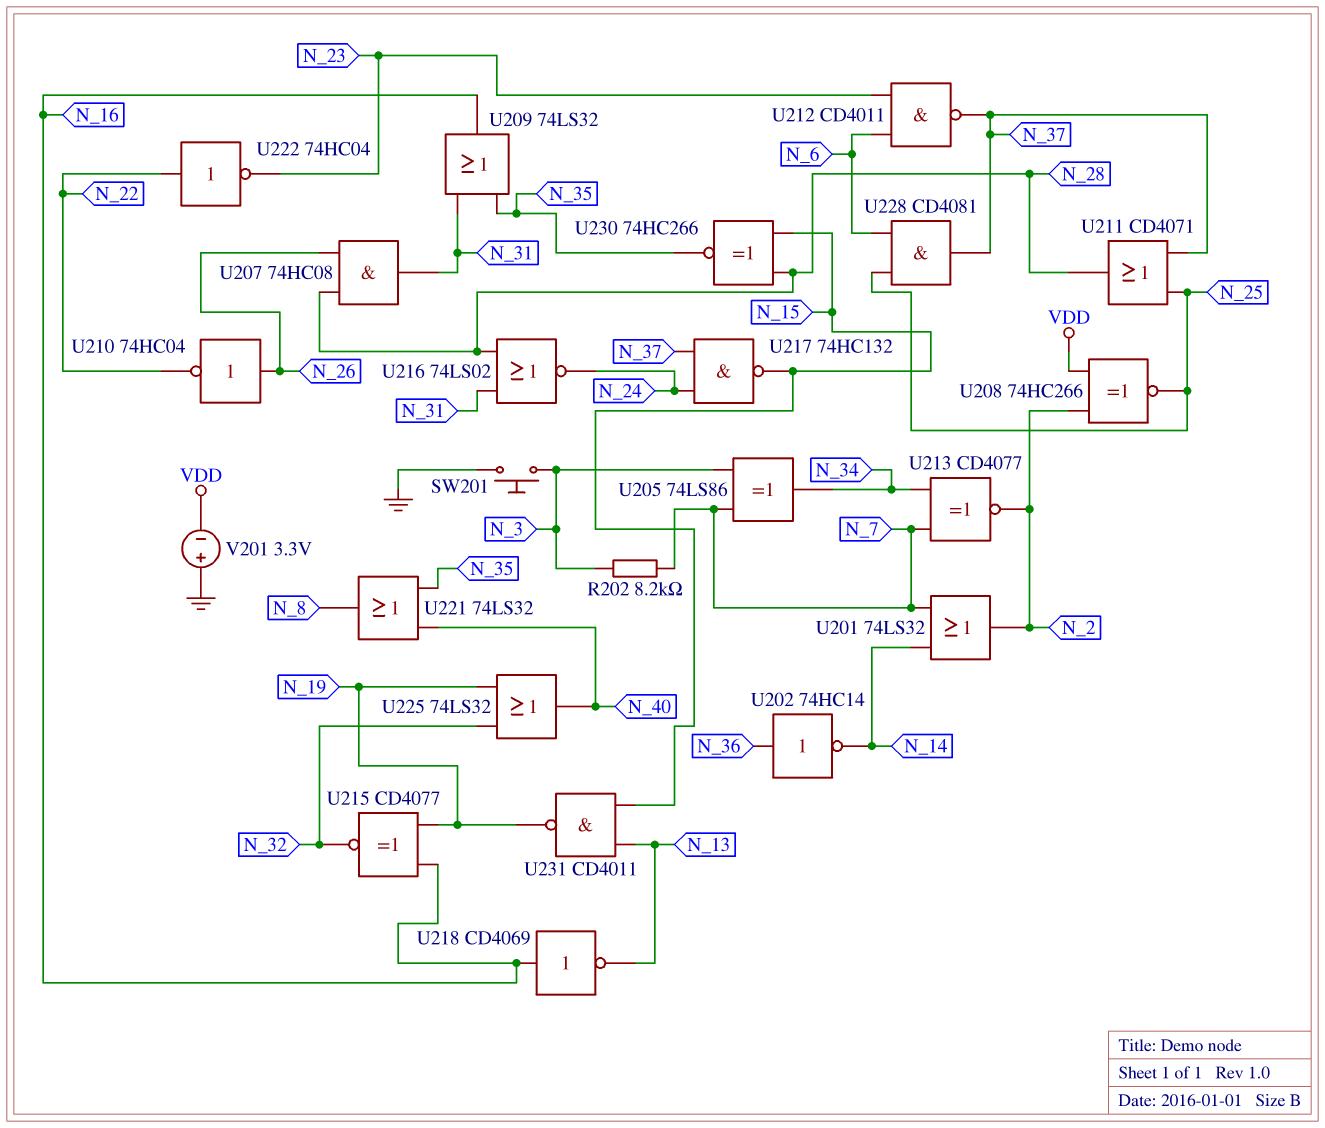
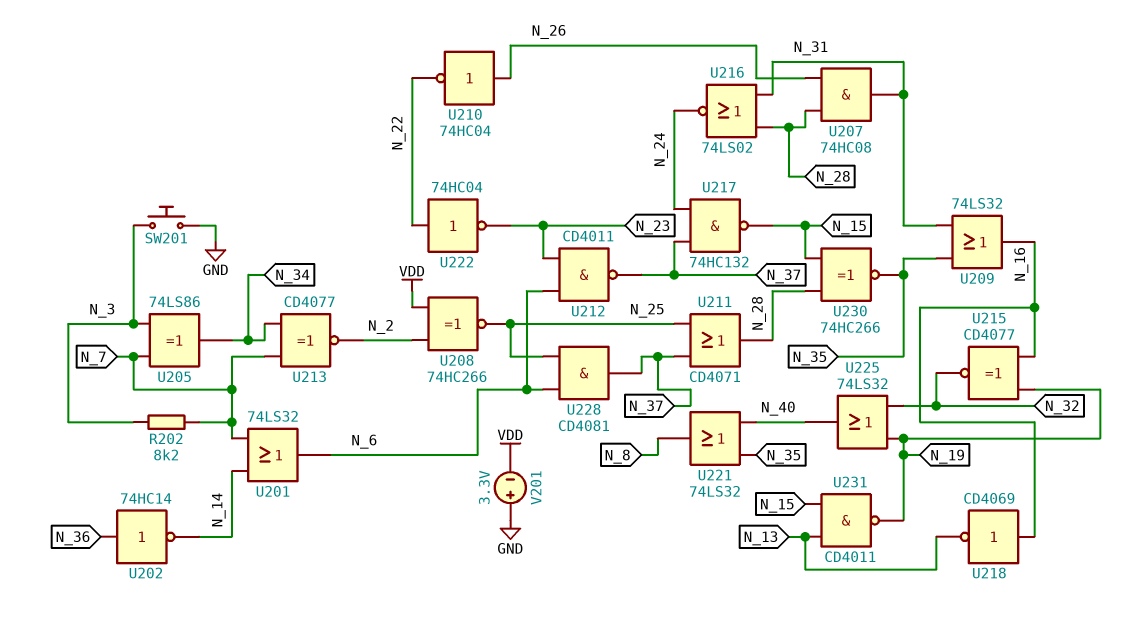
U201: OR 74LS32 (in N_7, in N_14, out N_2) -> OR 74LS32 (in N_7, in N_14, out N_6)

